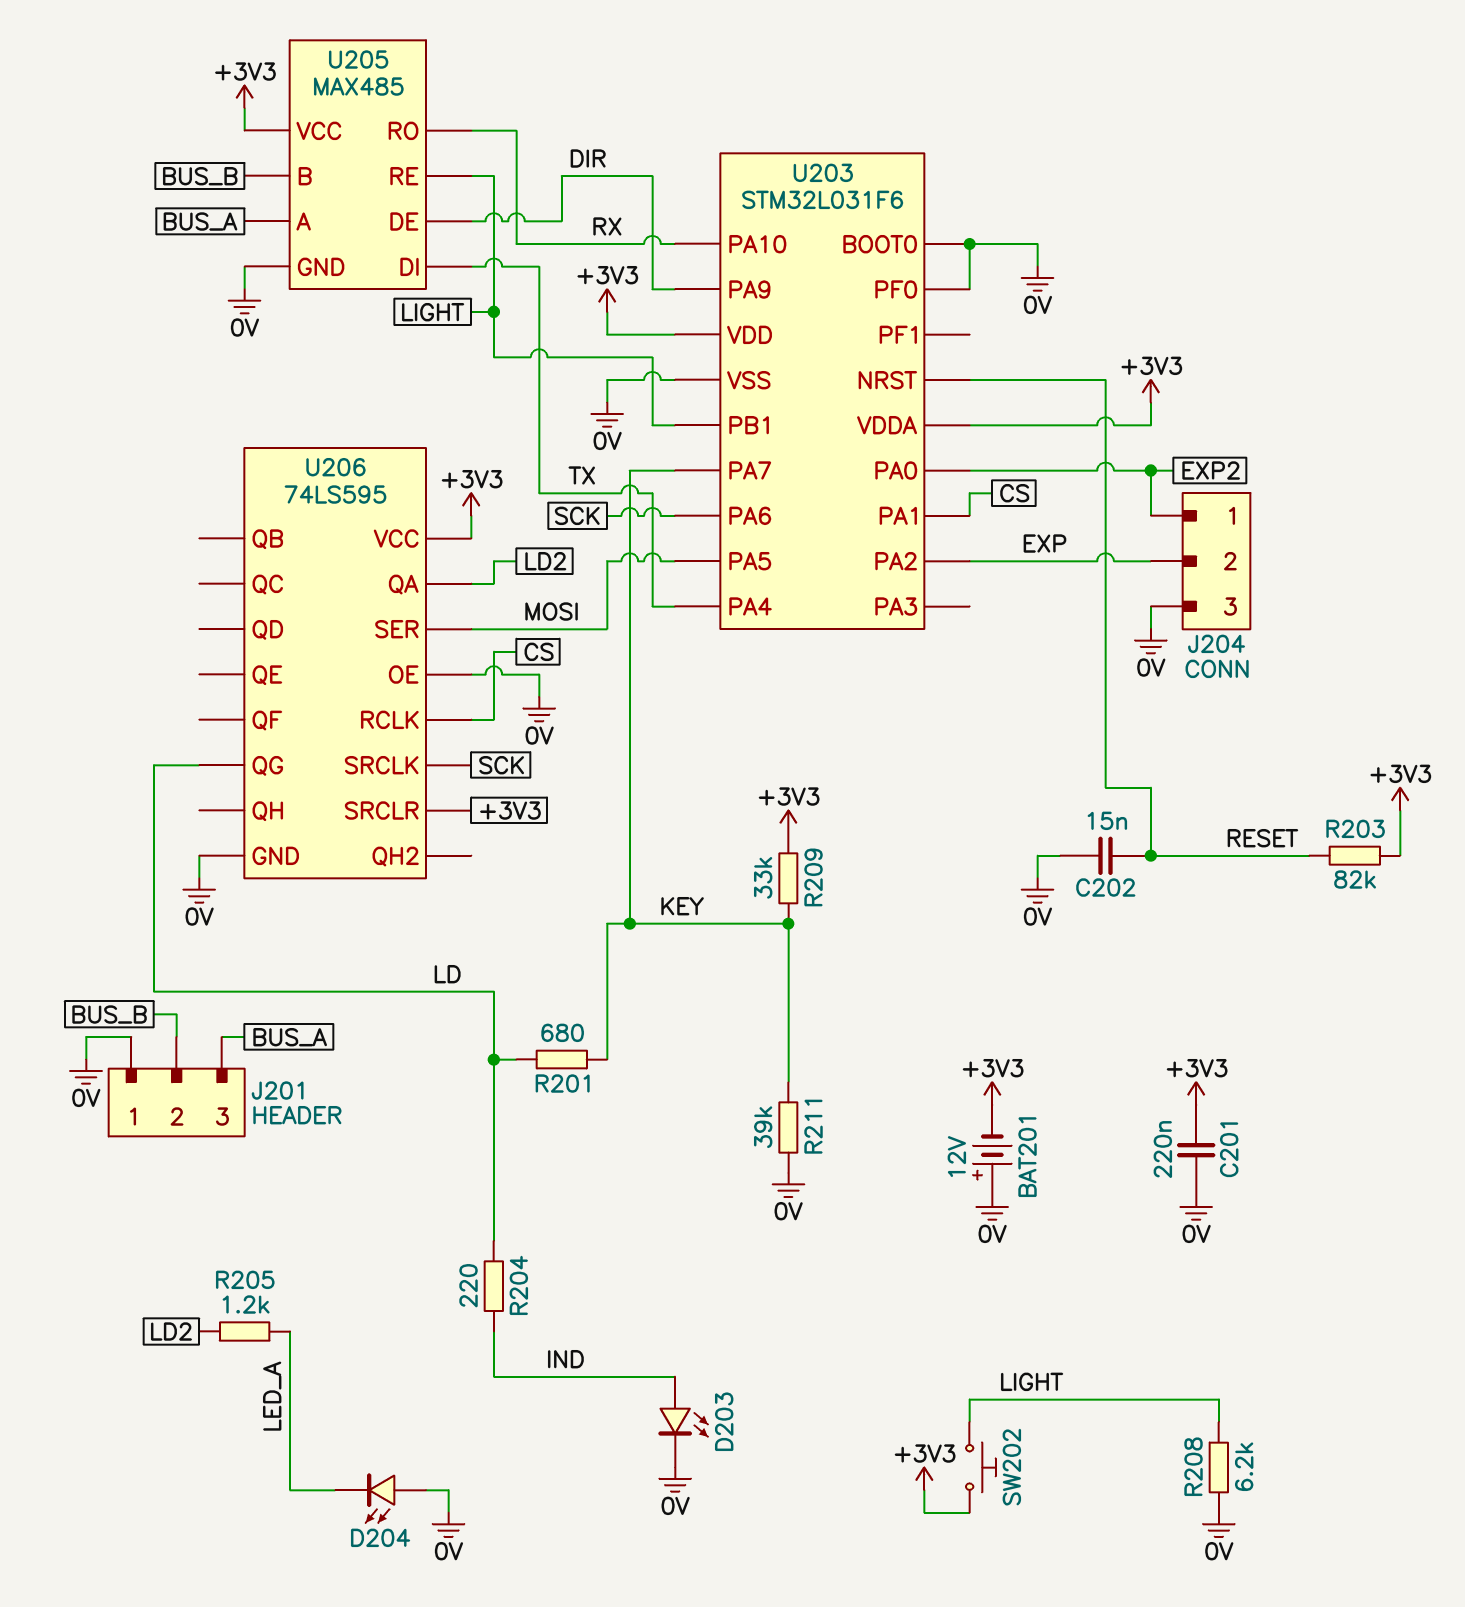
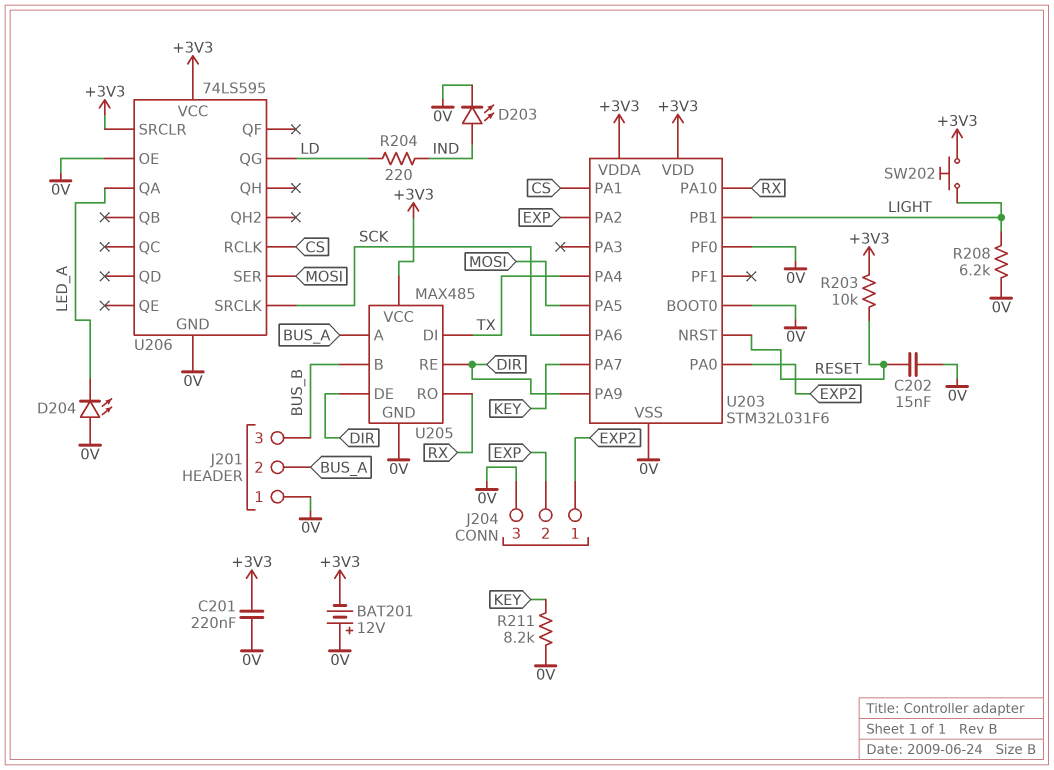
J201 pin 2: BUS_B -> BUS_A
J201 pin 3: BUS_A -> BUS_B
R201: 680 (KEY, LD) -> none
R203: 82k (+3V3, RESET) -> 10k (+3V3, RESET)
R205: 1.2k (LD2, LED_A) -> none
R209: 33k (+3V3, KEY) -> none
R211: 39k (0V, KEY) -> 8.2k (0V, KEY)
U205 pin RE: LIGHT -> DIR
U206 pin QA: LD2 -> LED_A

